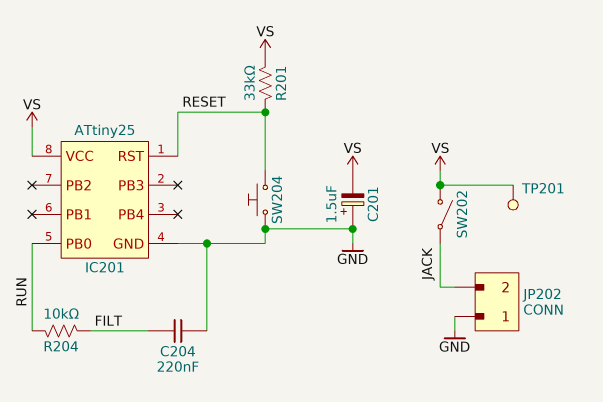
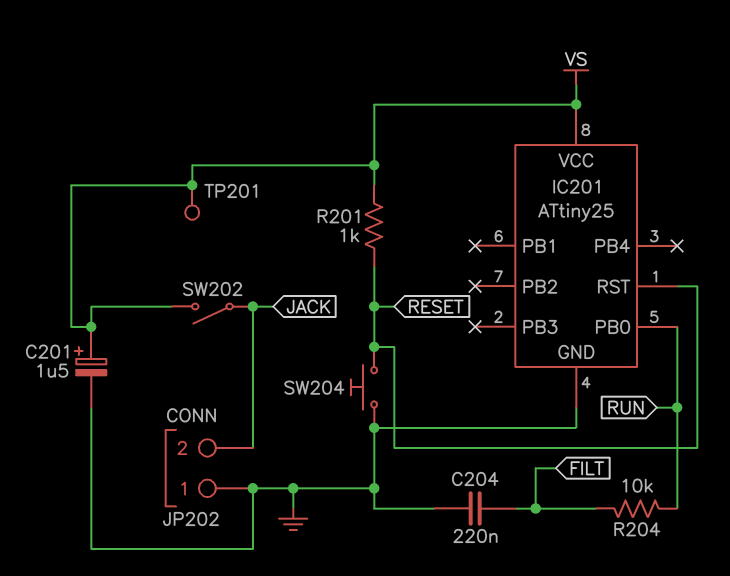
C201: 1.5uF (plus GND, minus VS) -> 1.5uF (plus VS, minus GND)
R201: 33k (RESET, VS) -> 1k (RESET, VS)

